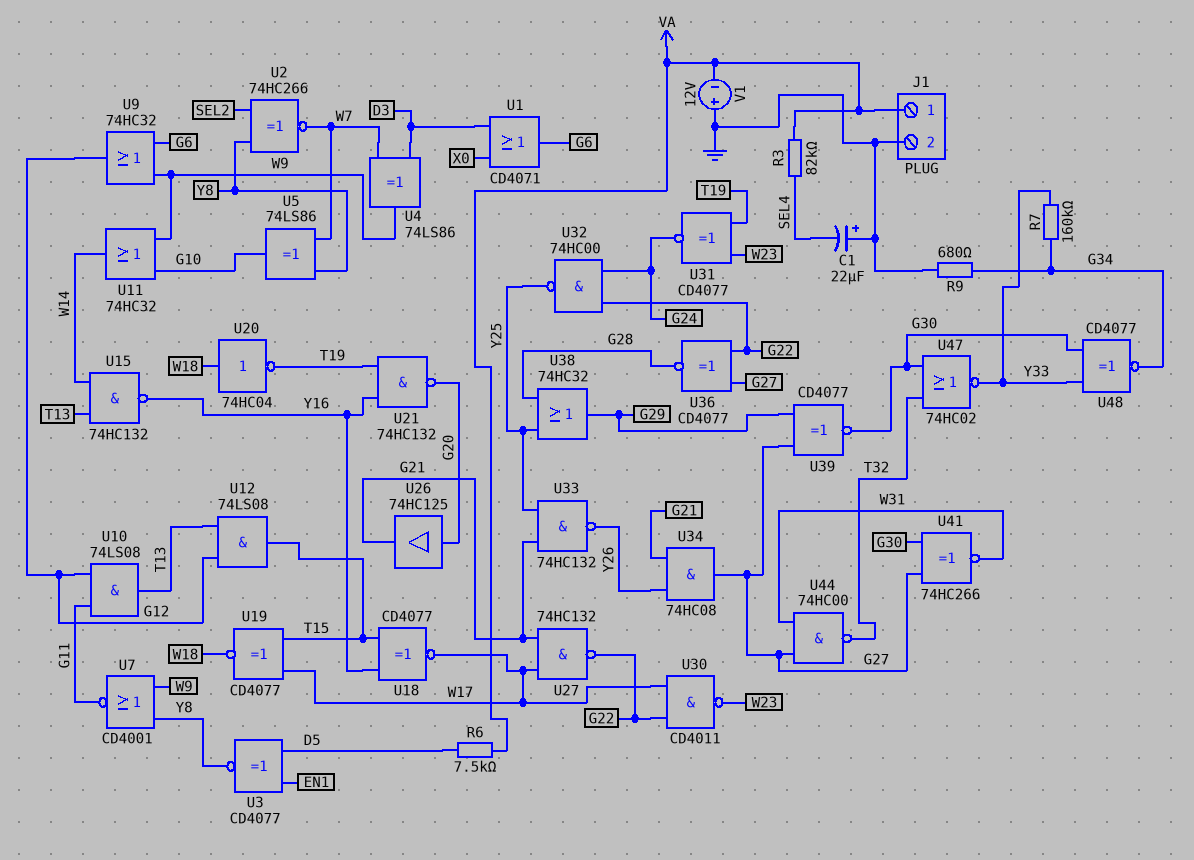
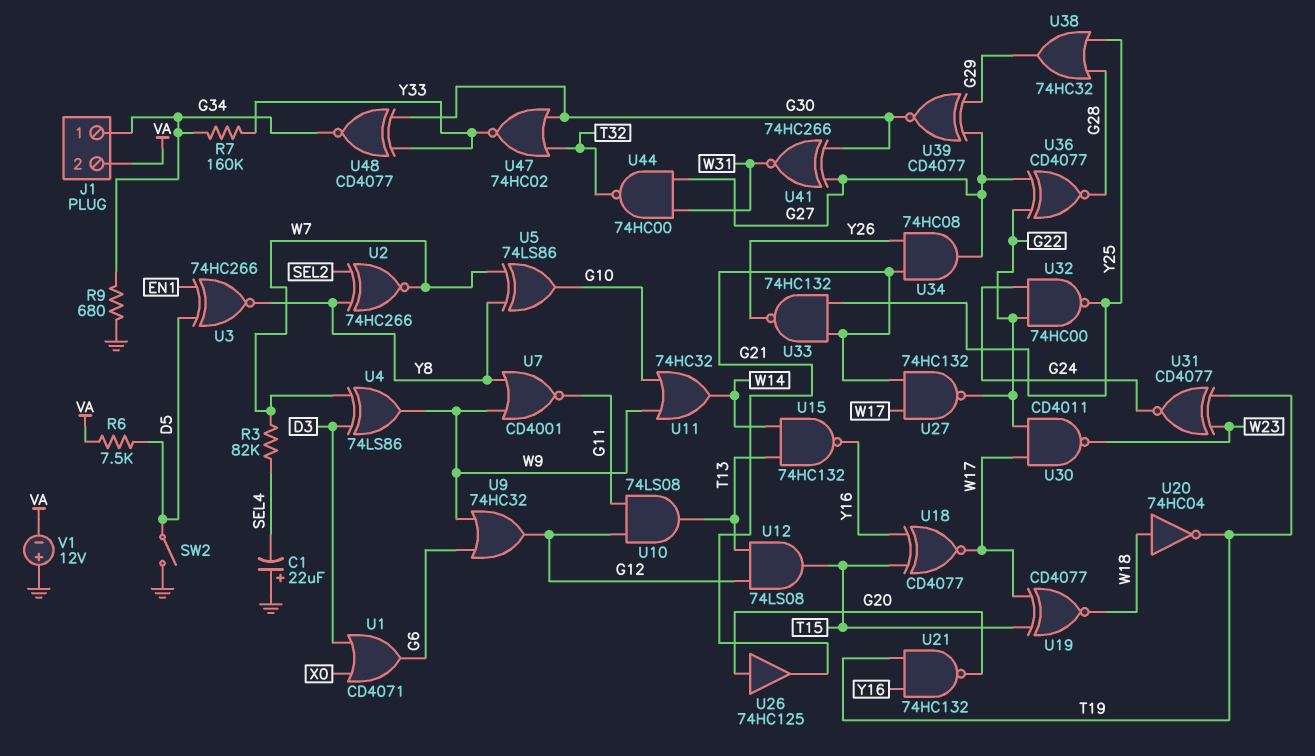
J1 pin 1: VA -> G34
J1 pin 2: GND -> VA
R3: 82k (SEL4, VA) -> 82k (SEL4, W7)
SW2: none -> switch (D5, GND)
U3: XNOR CD4077 (in D5, in EN1, out Y8) -> XNOR 74HC266 (in D5, in EN1, out Y8)

